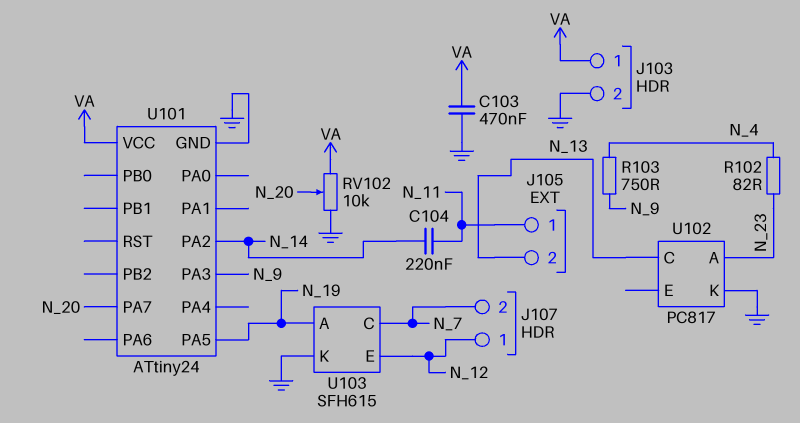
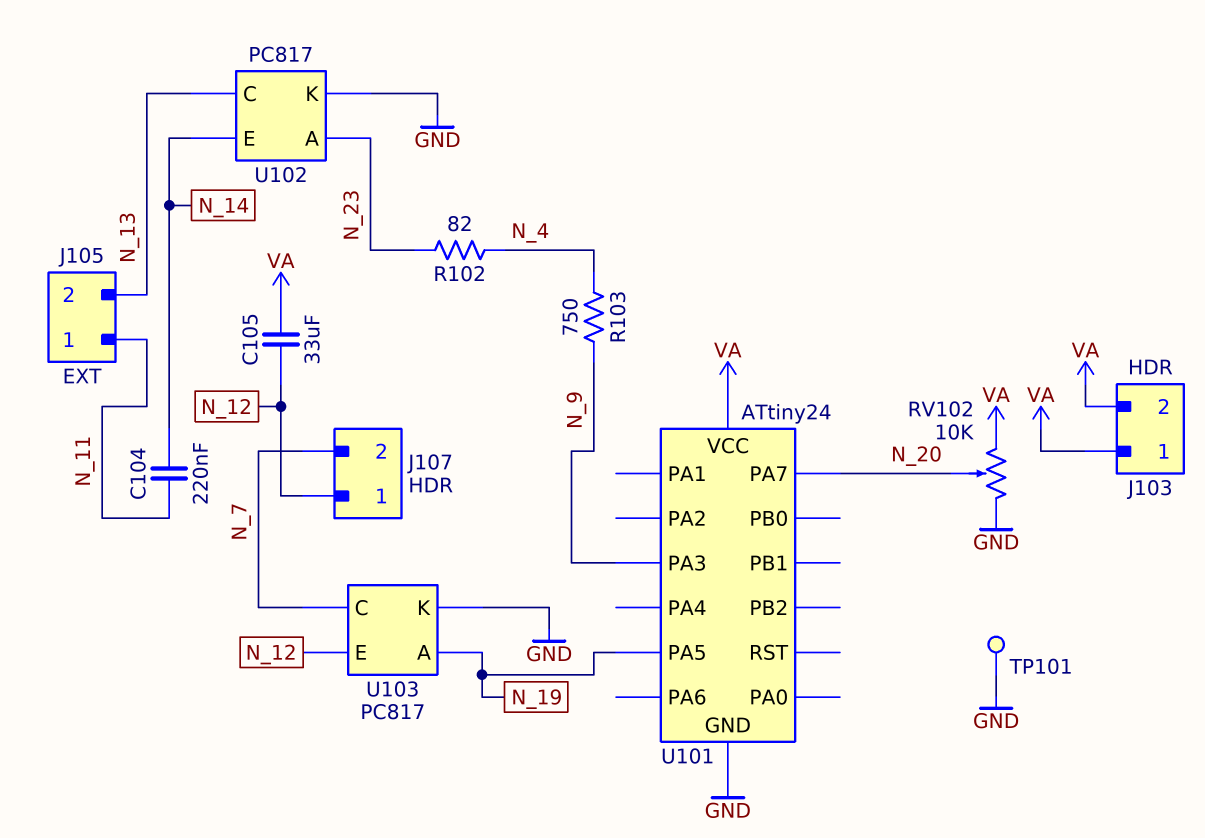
C103: 470nF (GND, VA) -> none
C105: none -> 33uF (N_12, VA)
J103 pin 2: GND -> VA
TP101: none -> test point (GND)
U101 pin PA2: N_14 -> none
U102 pin E: none -> N_14
U103: SFH615 -> PC817

